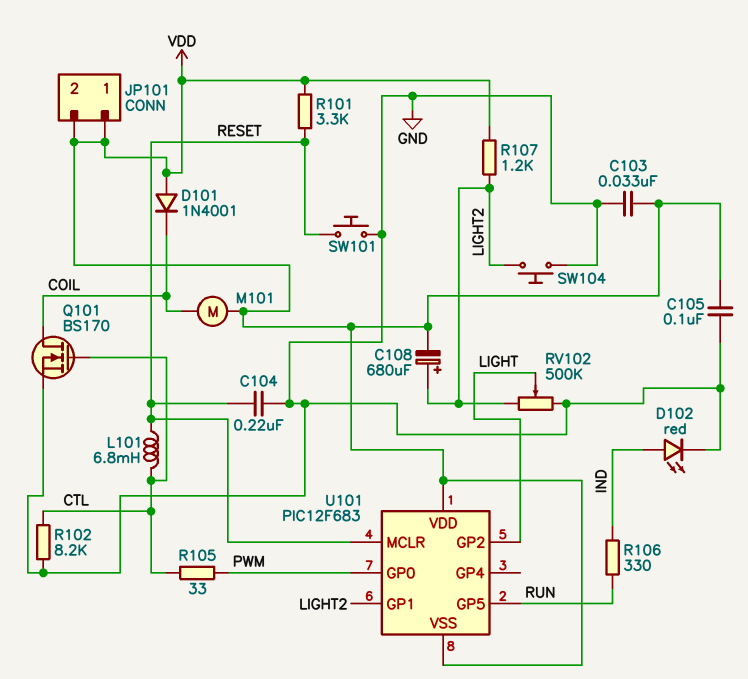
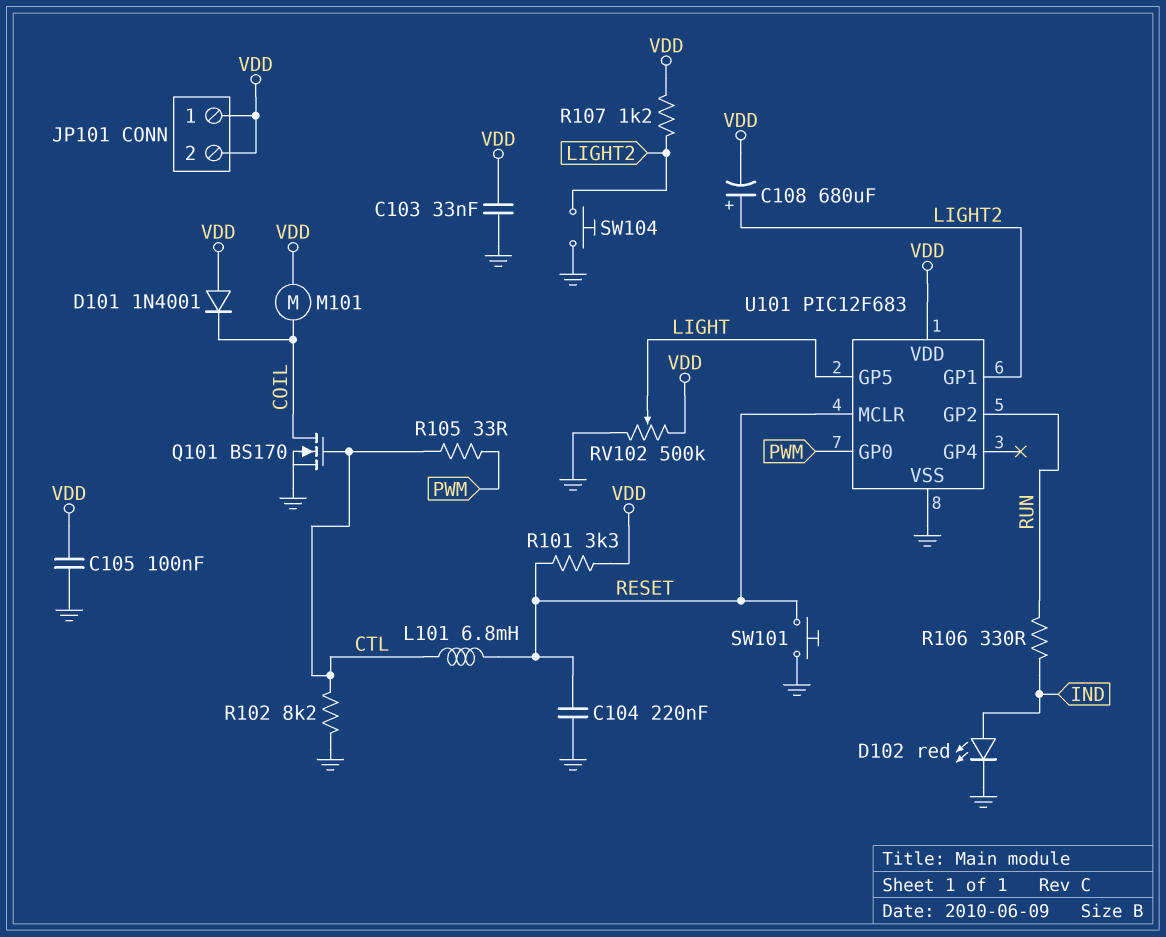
RV102: 500k (GND, LIGHT2, wiper LIGHT) -> 500k (GND, VDD, wiper LIGHT)
U101 pin GP2: LIGHT -> RUN
U101 pin GP5: RUN -> LIGHT
U101 pin VSS: VDD -> GND

